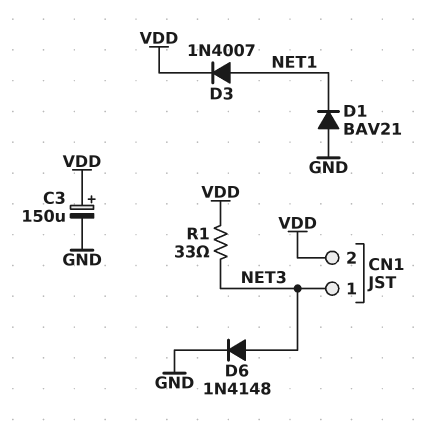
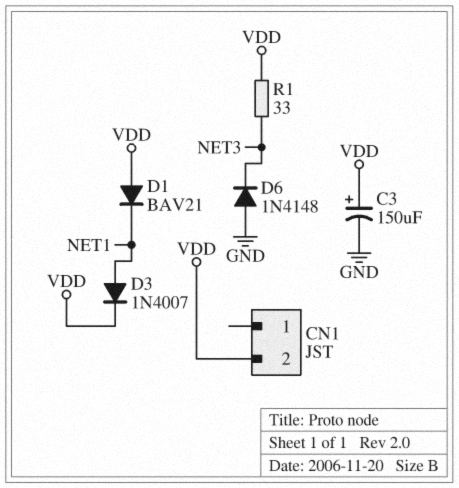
CN1 pin 1: NET3 -> none
D1: diode BAV21 (A GND, K NET1) -> diode BAV21 (A VDD, K NET1)
D6: diode 1N4148 (A NET3, K GND) -> diode 1N4148 (A GND, K NET3)

